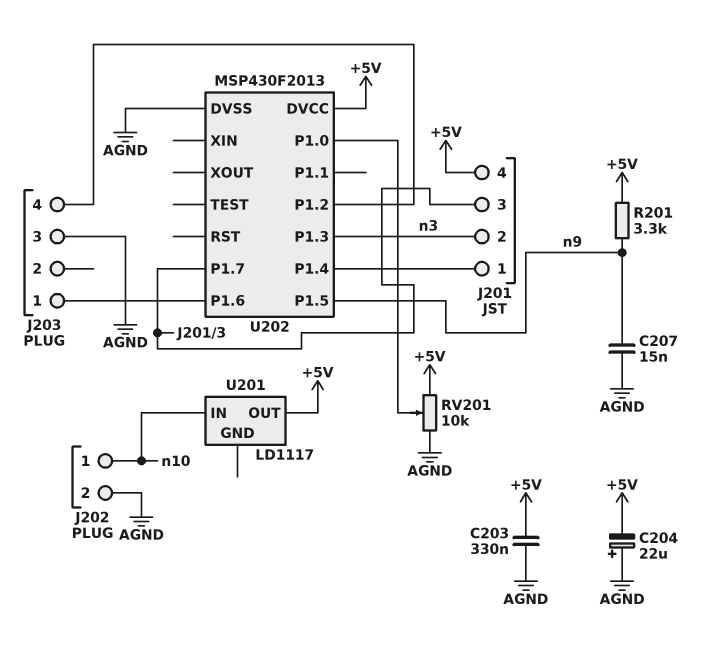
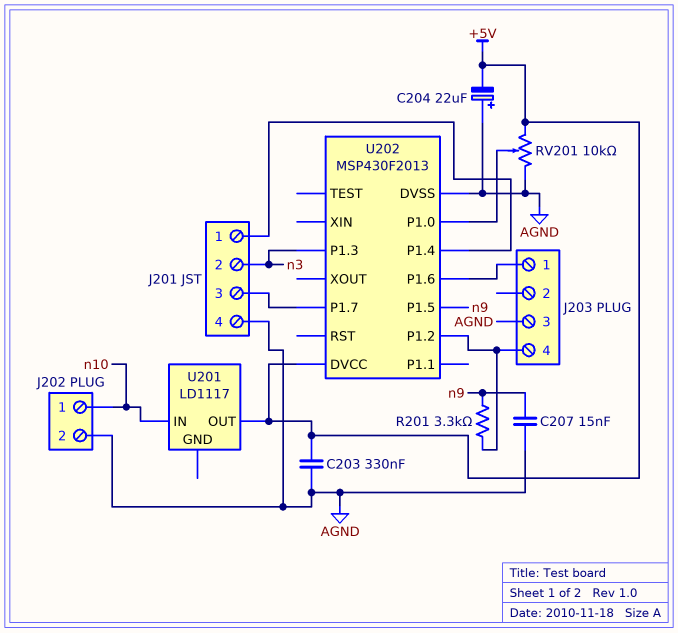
J201 pin 4: +5V -> AGND
R201: 3.3k (+5V, n9) -> 3.3k (J203/4, n9)

